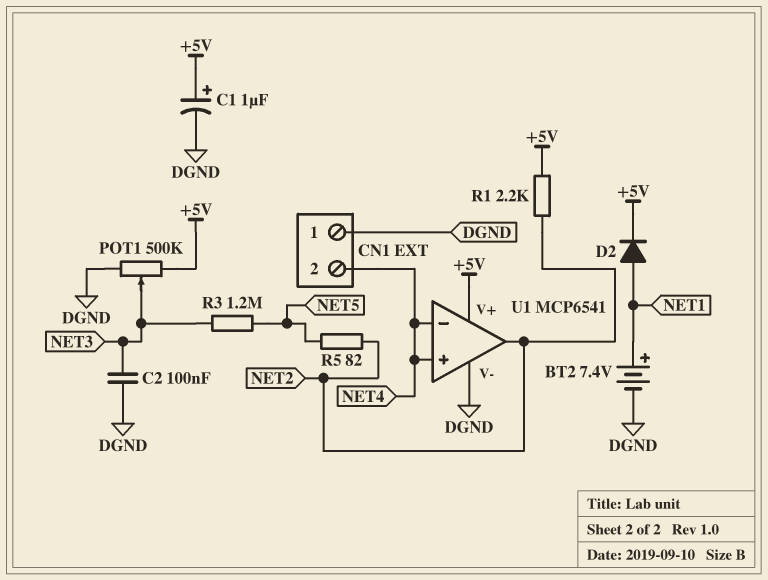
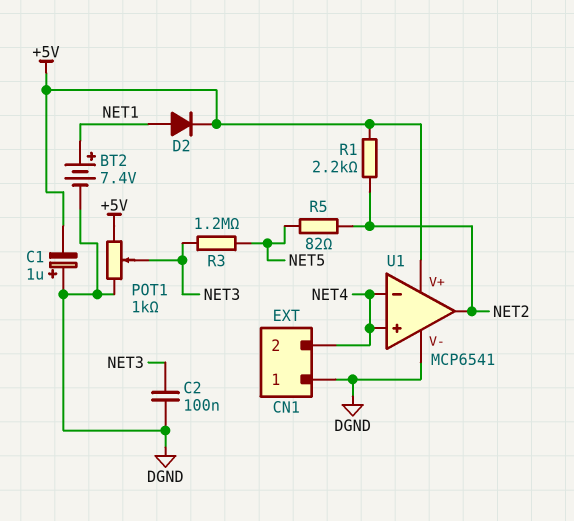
C1: 1uF (plus +5V, minus DGND) -> 1uF (plus DGND, minus +5V)
POT1: 500k (+5V, DGND, wiper NET3) -> 1k (+5V, DGND, wiper NET3)

